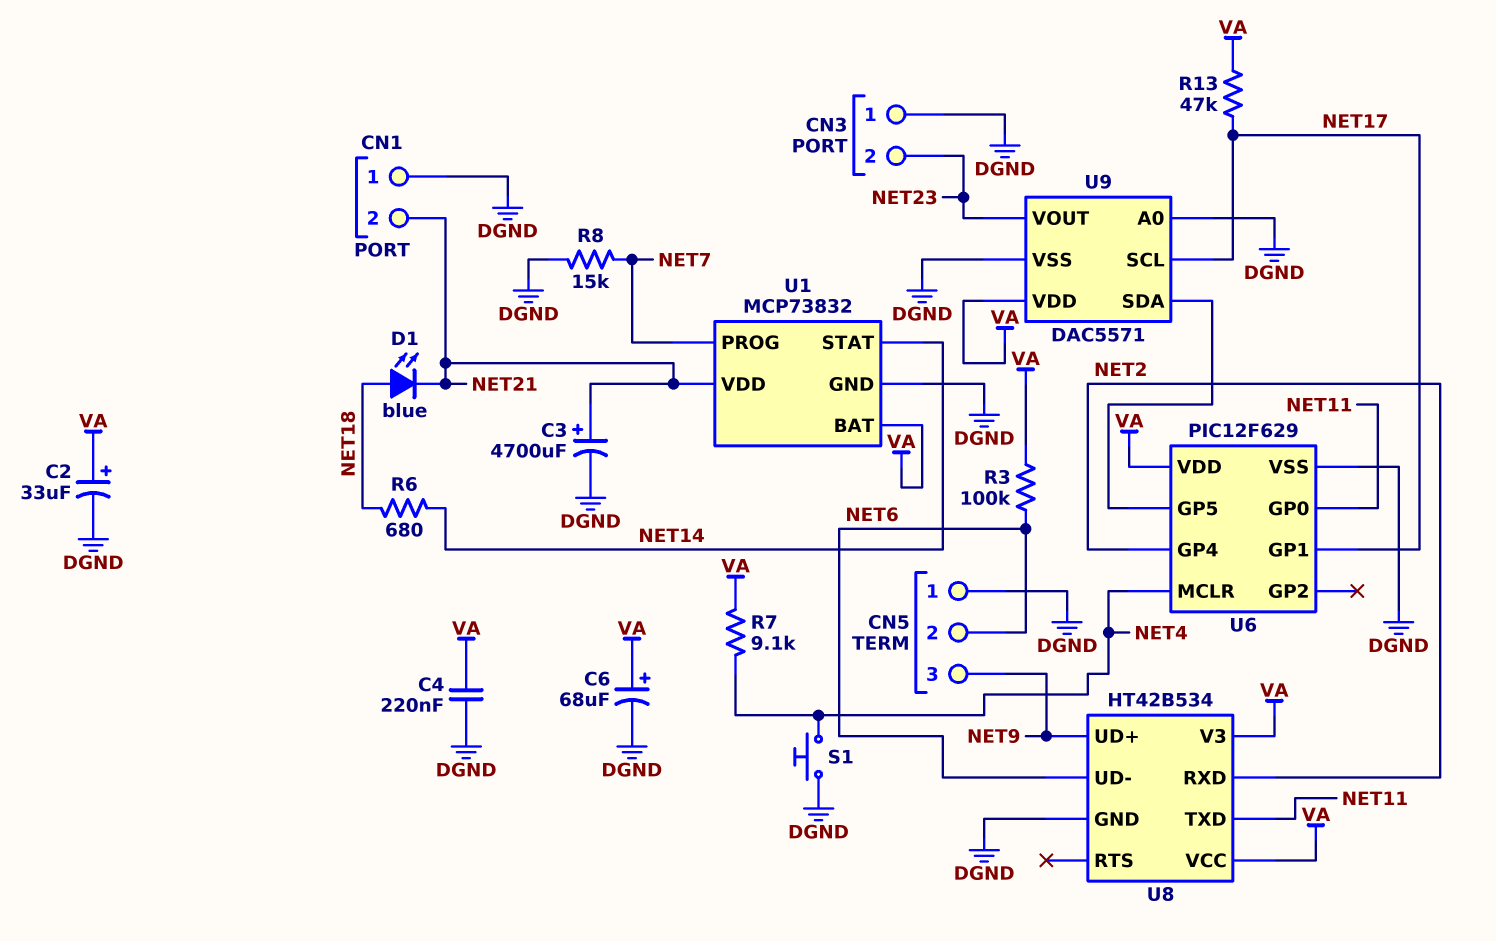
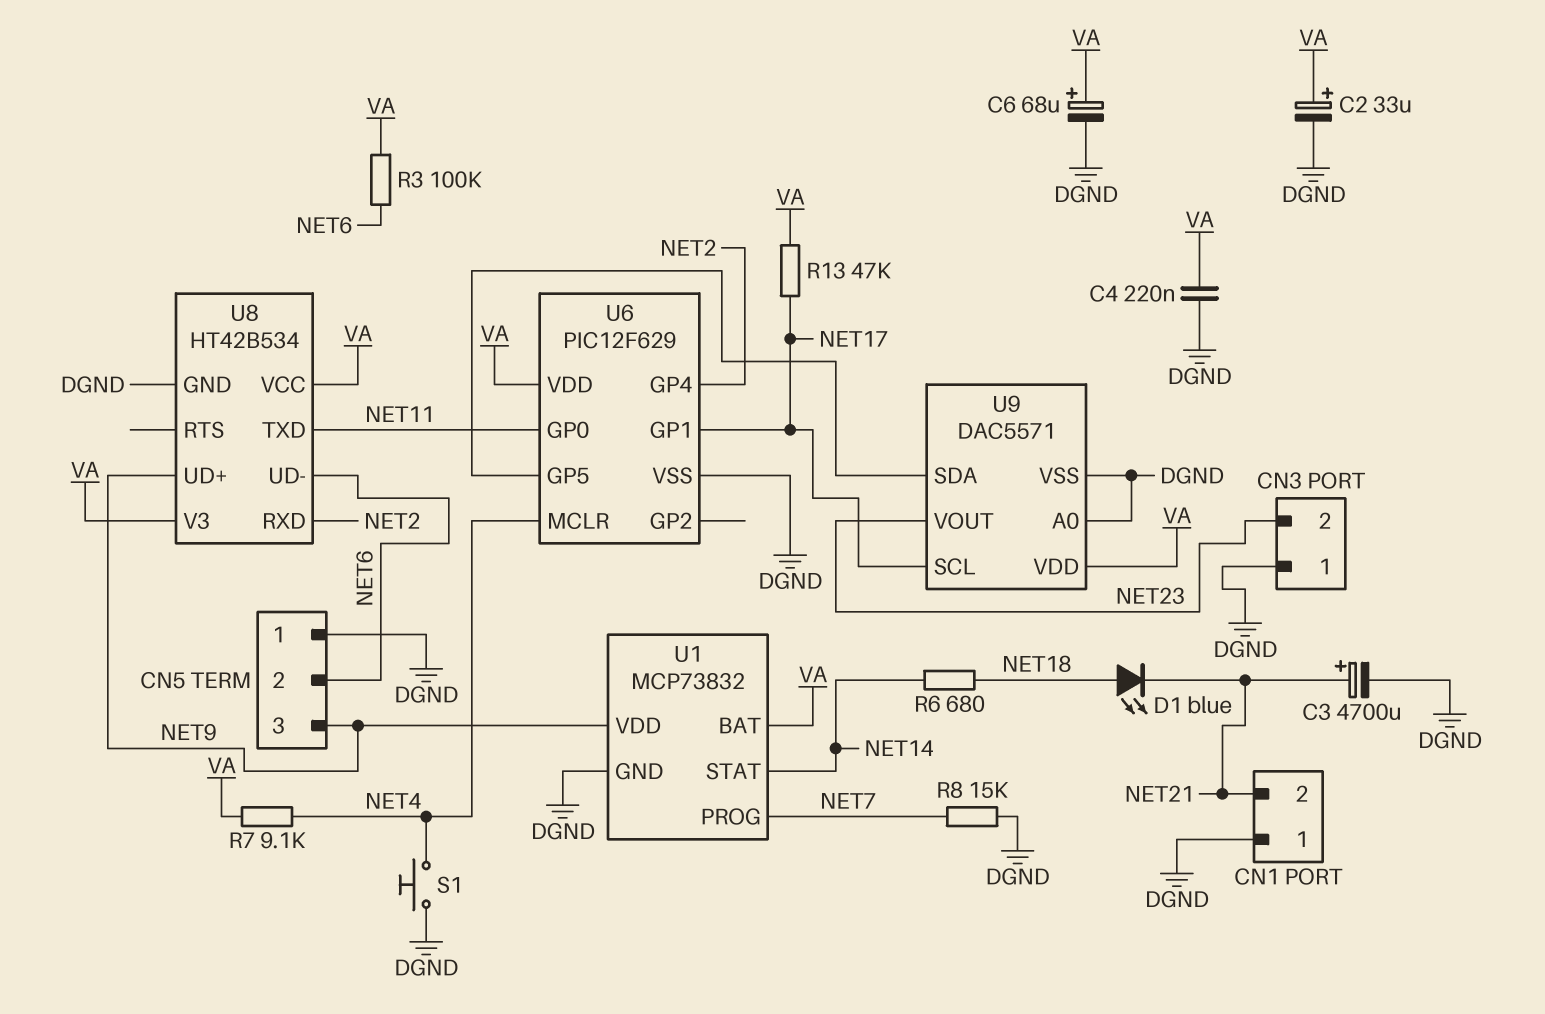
U1 pin VDD: NET21 -> NET9

